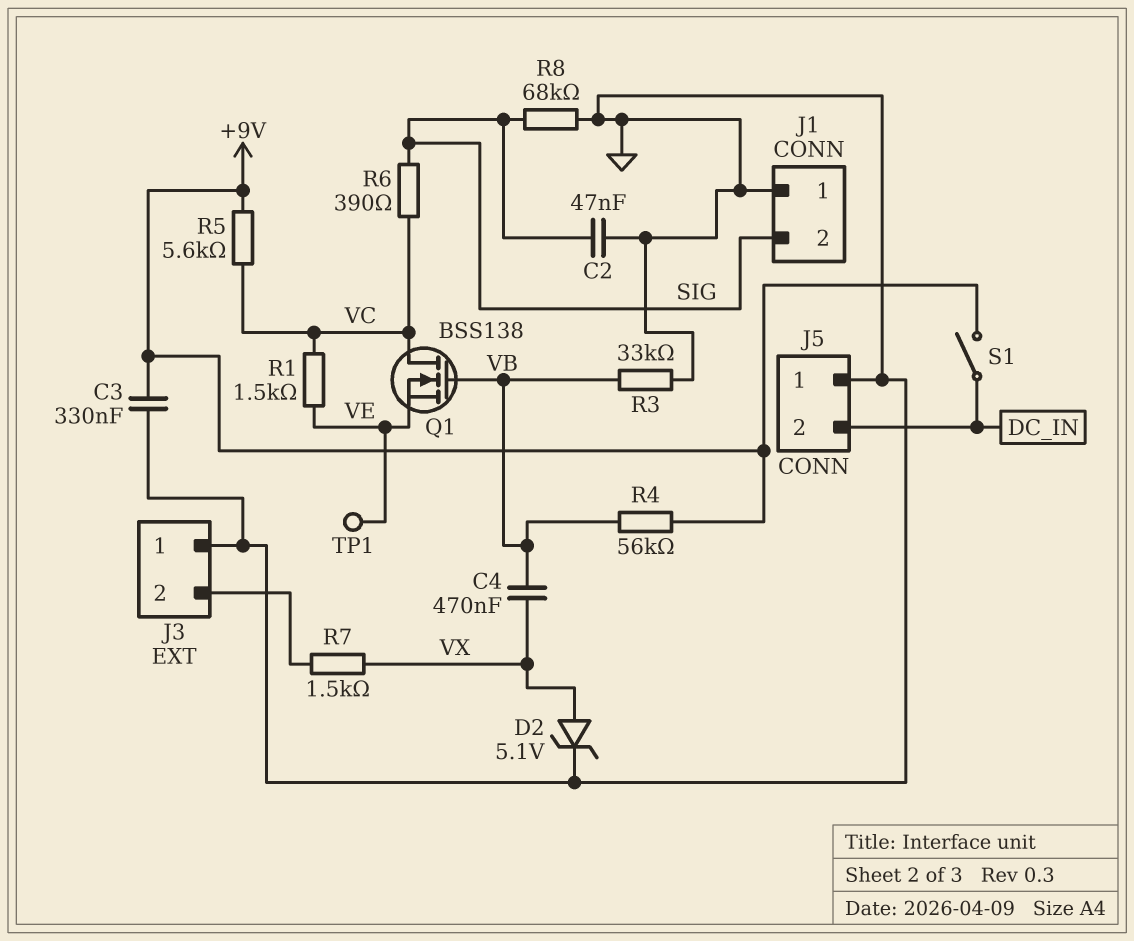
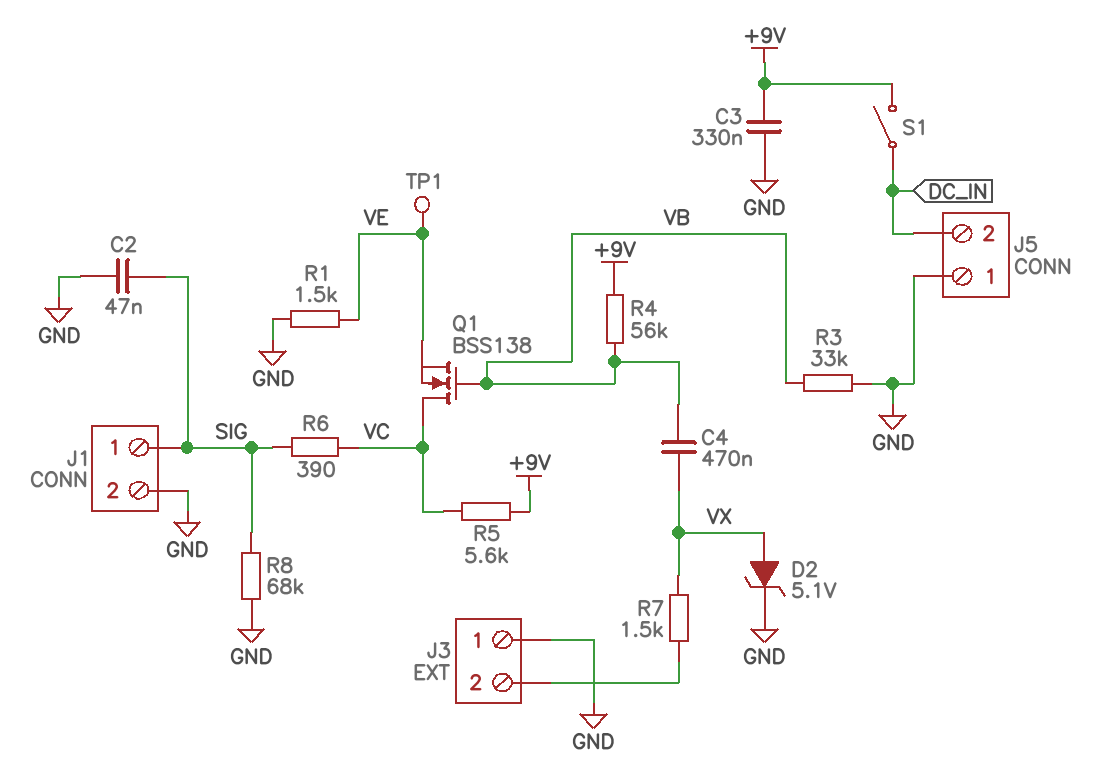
J1 pin 1: GND -> SIG
J1 pin 2: SIG -> GND
R1: 1.5k (VC, VE) -> 1.5k (GND, VE)

